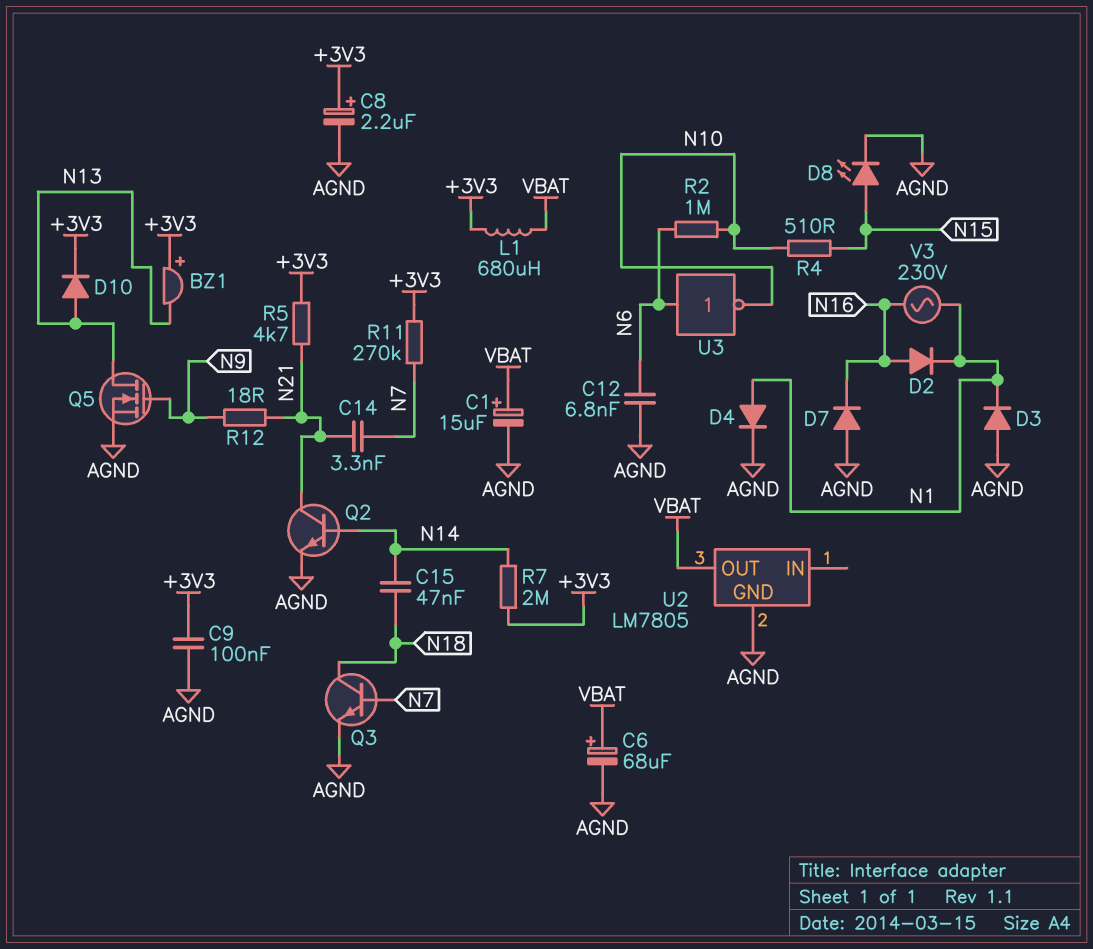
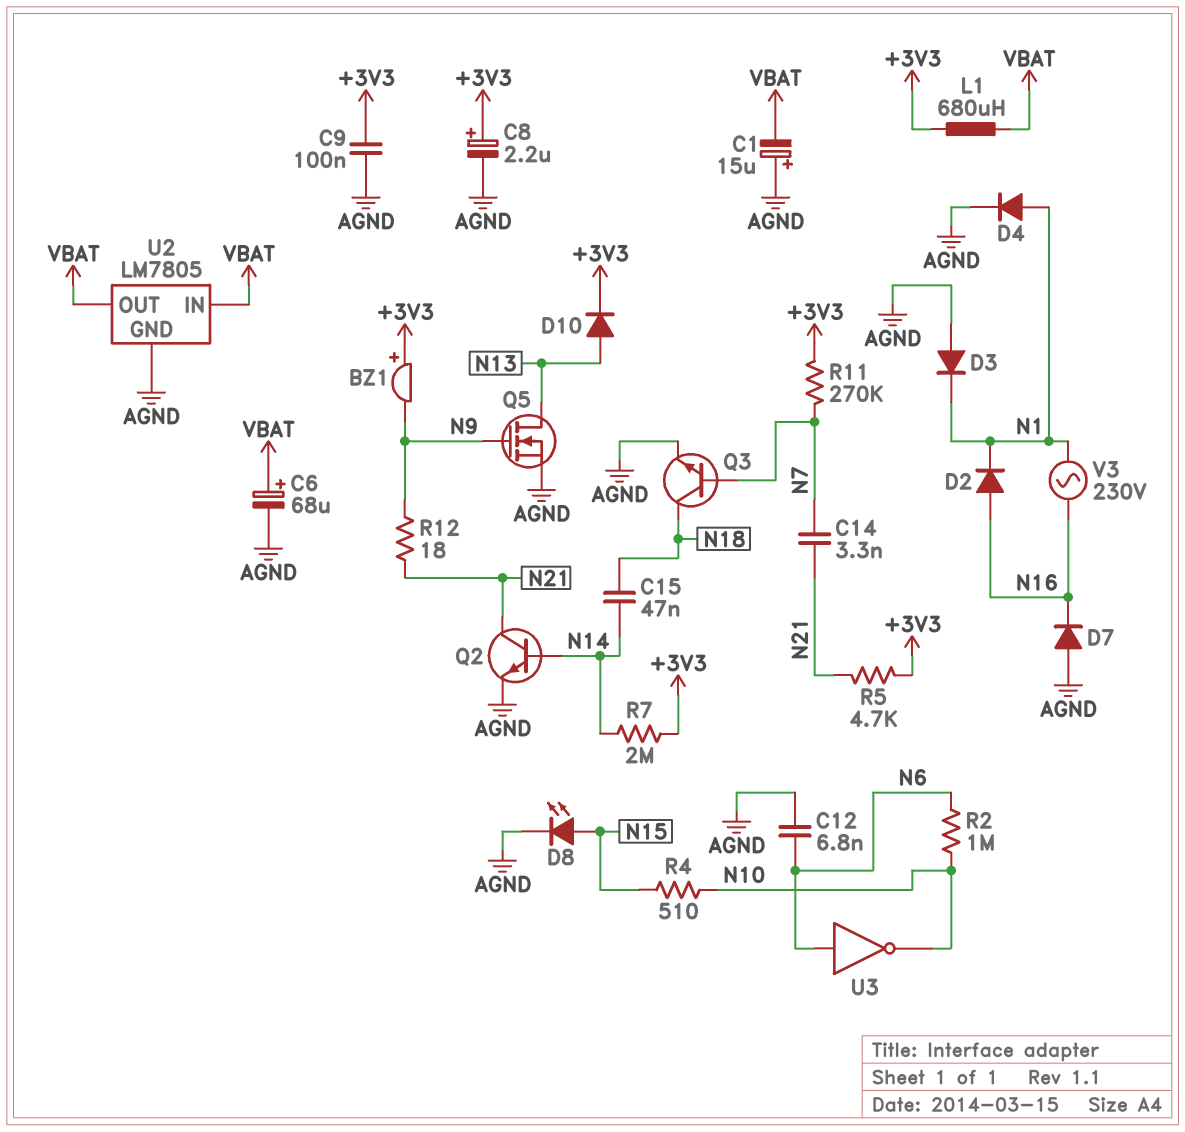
BZ1: buzzer (plus +3V3, minus N13) -> buzzer (plus +3V3, minus N9)
C1: 15uF (plus VBAT, minus AGND) -> 15uF (plus AGND, minus VBAT)
U2 pin IN: none -> VBAT

